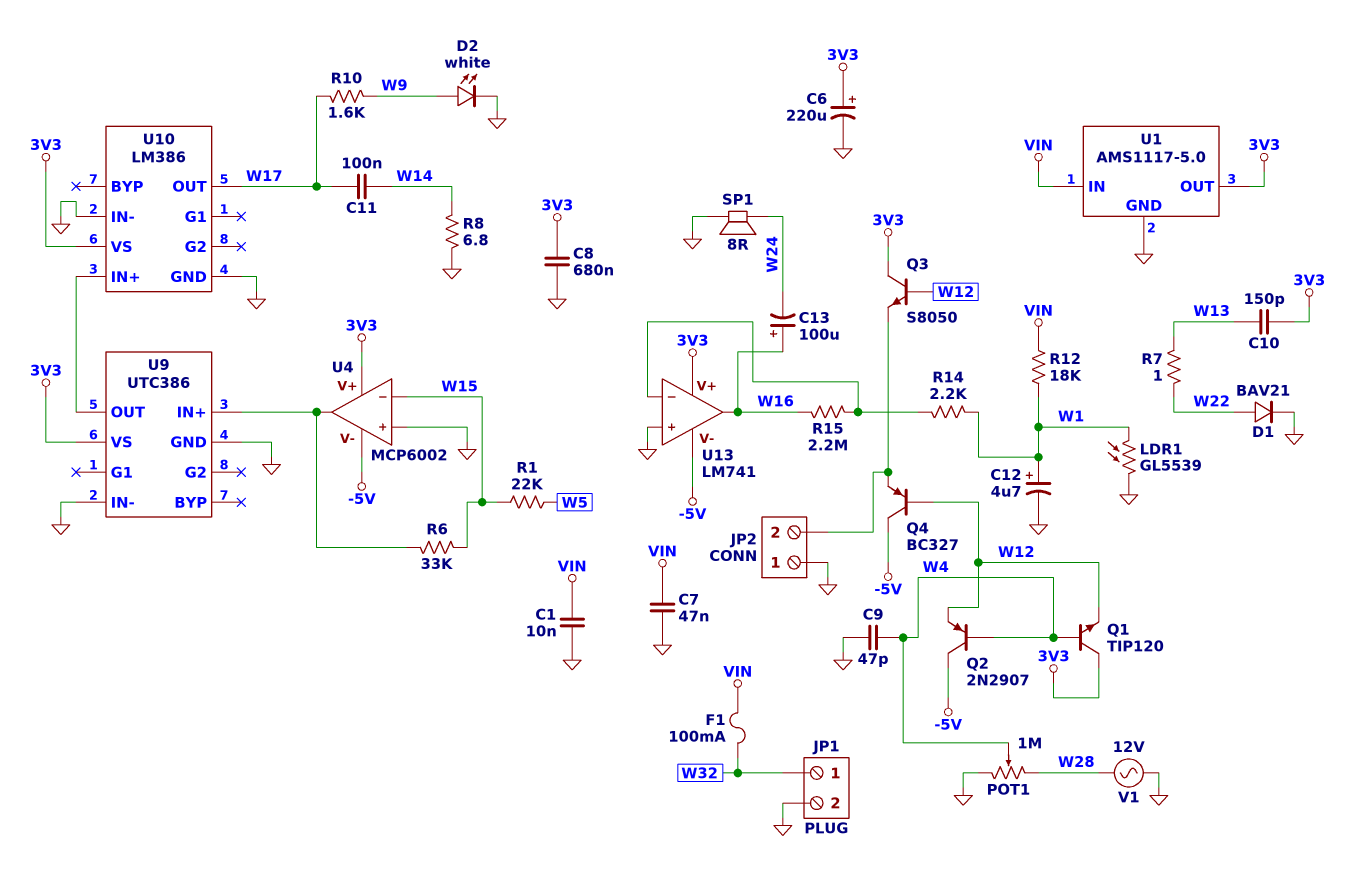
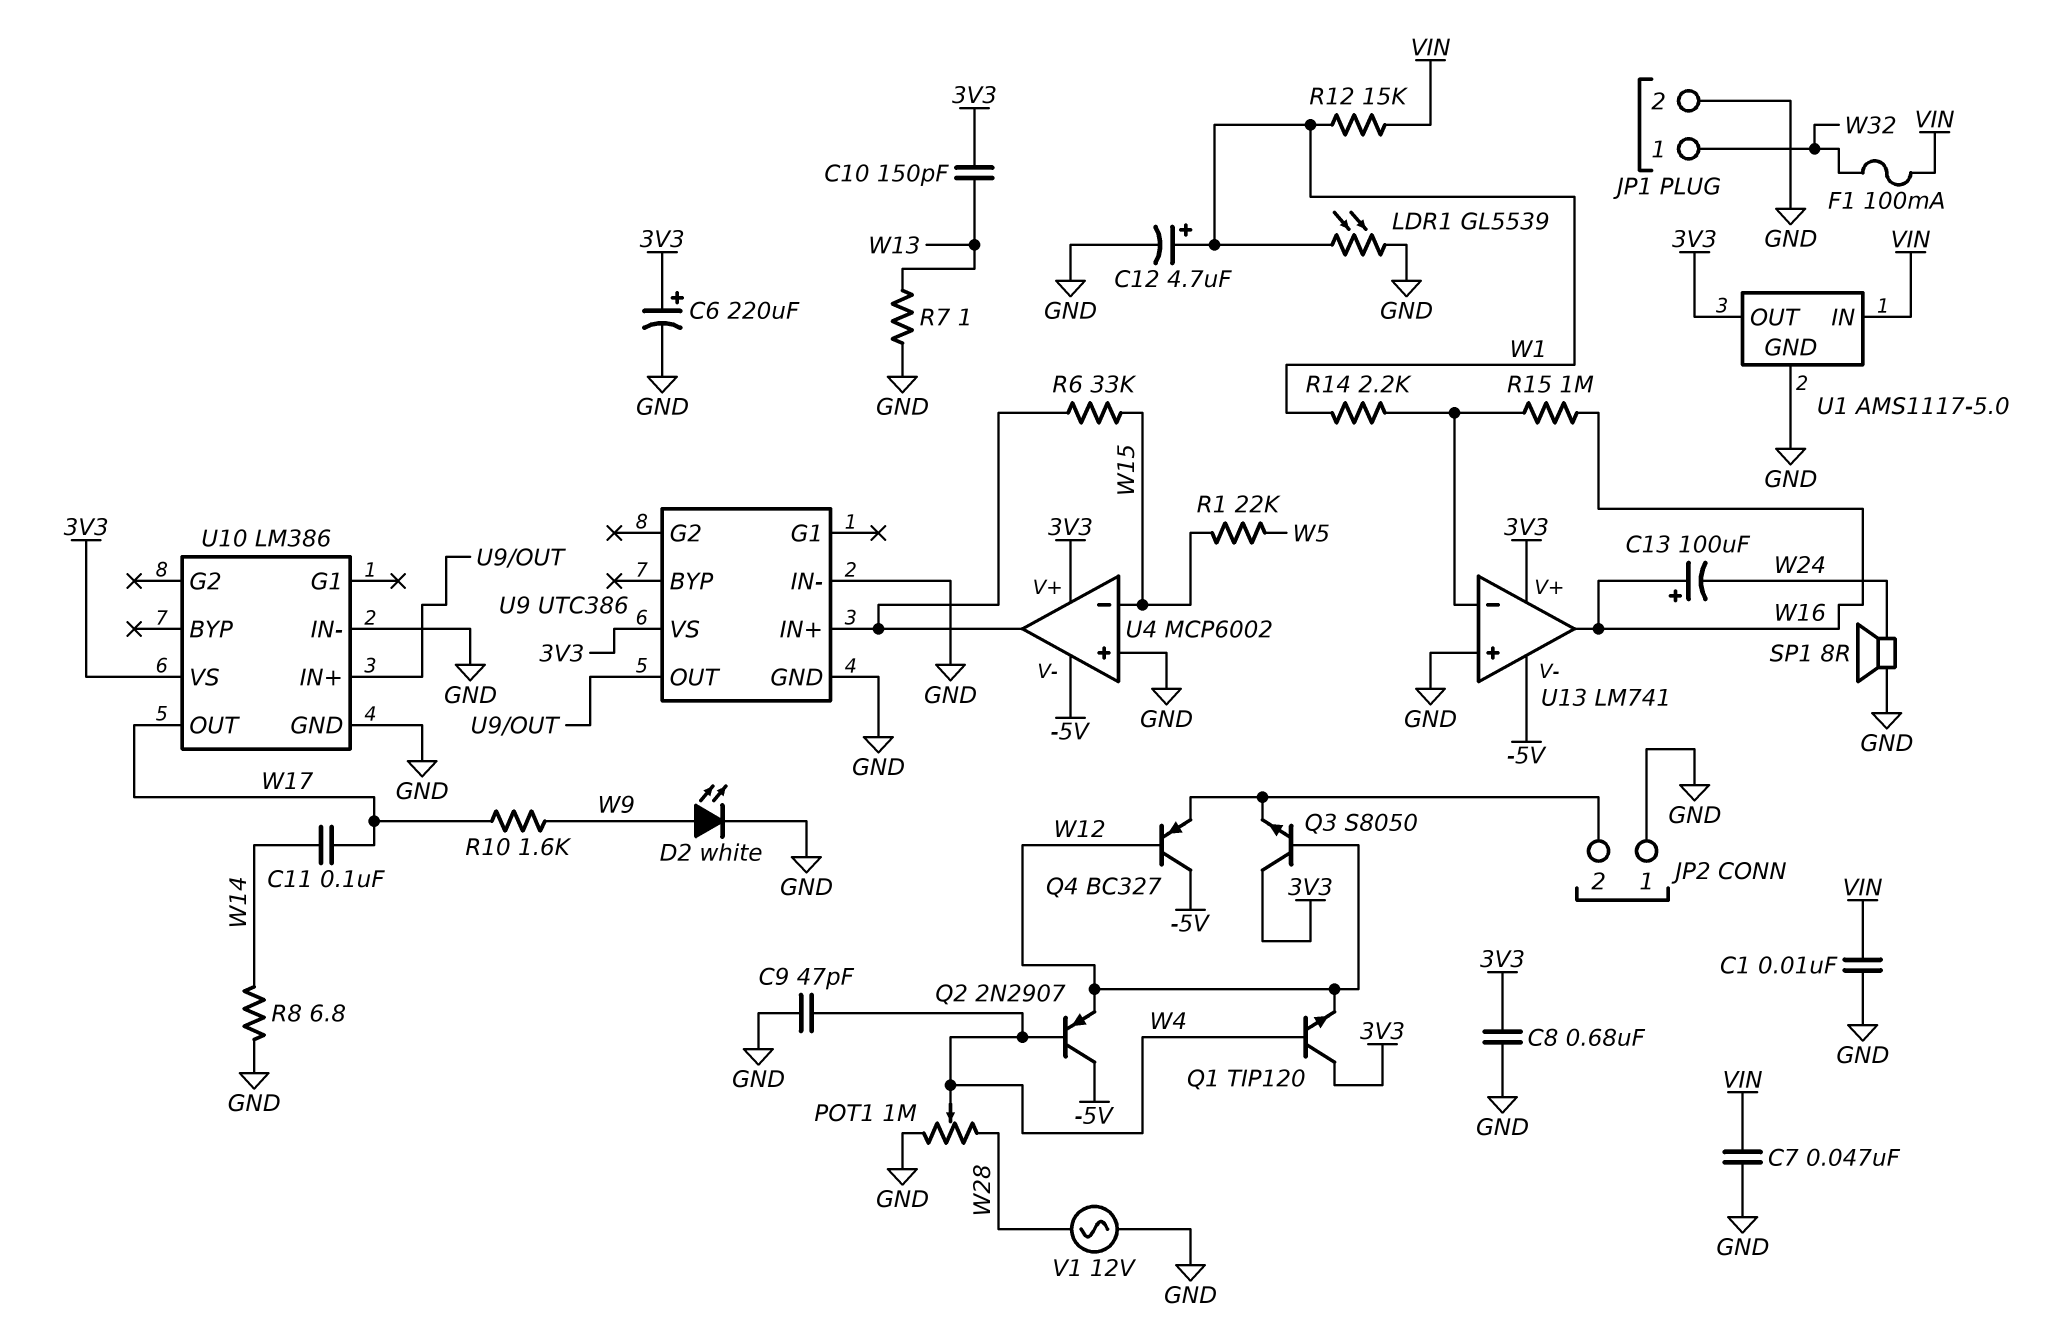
D1: diode BAV21 (A W22, K GND) -> none
R7: 1 (W13, W22) -> 1 (GND, W13)
R12: 18k (VIN, W1) -> 15k (VIN, W1)
R15: 2.2M (U13/in-, W16) -> 1M (U13/in-, W16)

